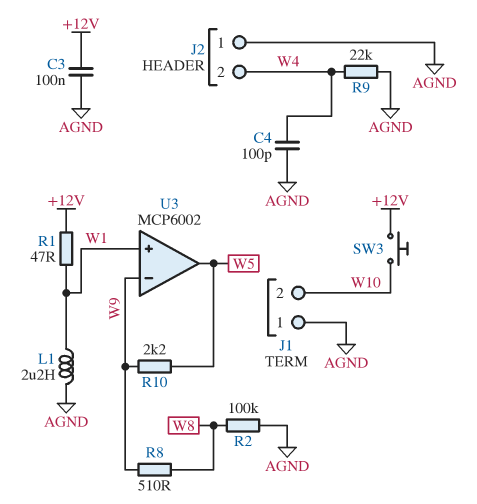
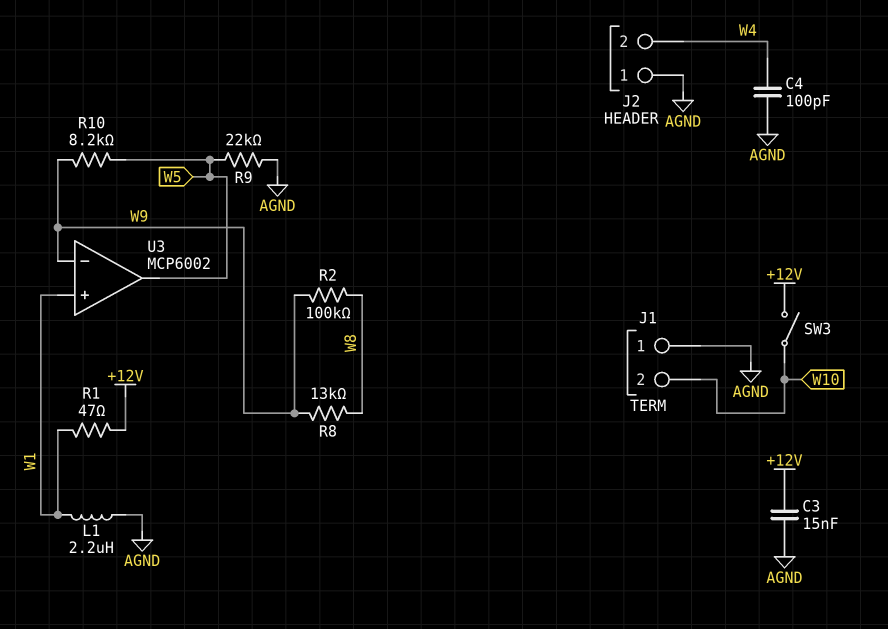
C3: 100nF (+12V, AGND) -> 15nF (+12V, AGND)
R2: 100k (AGND, W8) -> 100k (W8, W9)
R8: 510 (W8, W9) -> 13k (W8, W9)
R9: 22k (AGND, W4) -> 22k (AGND, W5)
R10: 2.2k (W5, W9) -> 8.2k (W5, W9)
SW3: button (+12V, W10) -> switch (+12V, W10)

